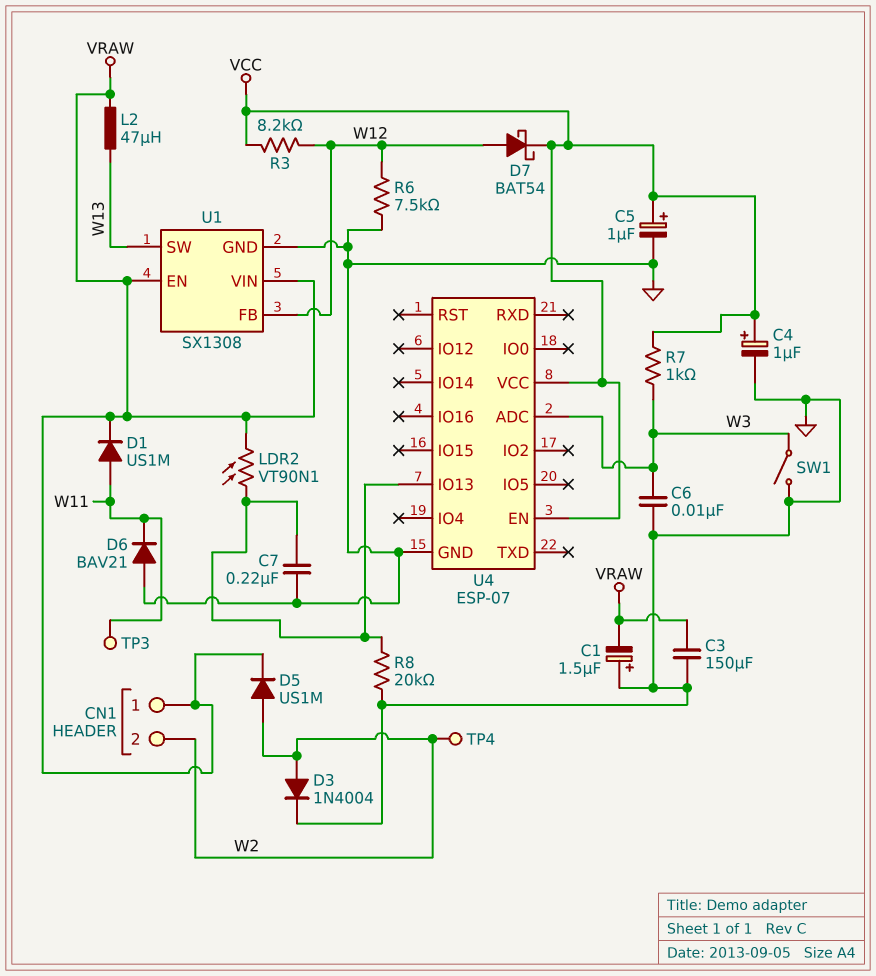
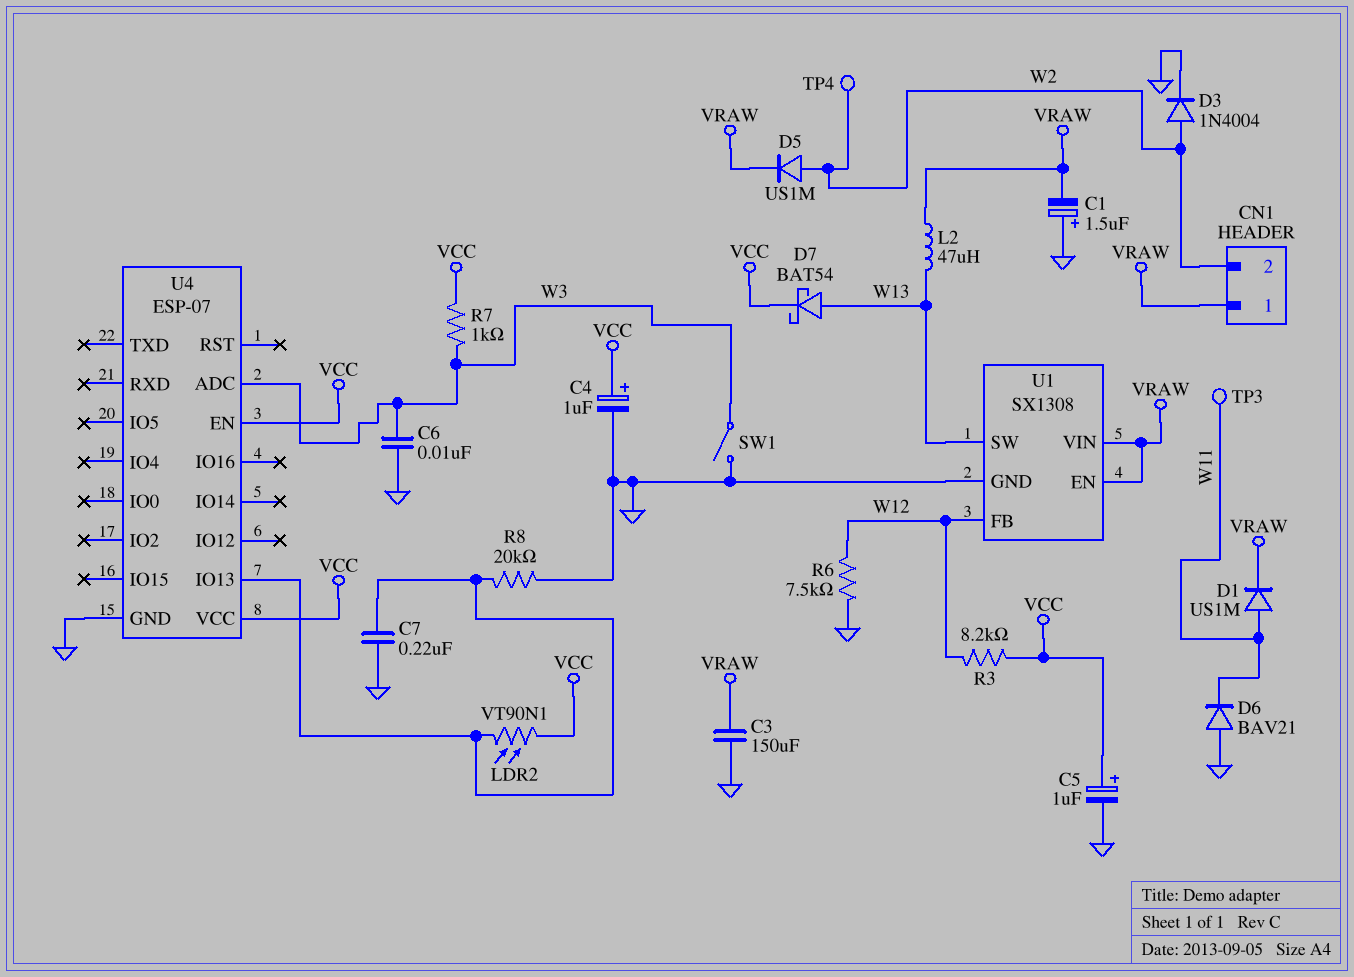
D7: schottky BAT54 (A W12, K VCC) -> schottky BAT54 (A W13, K VCC)
LDR2: VT90N1 (U4/IO13, VRAW) -> VT90N1 (U4/IO13, VCC)

